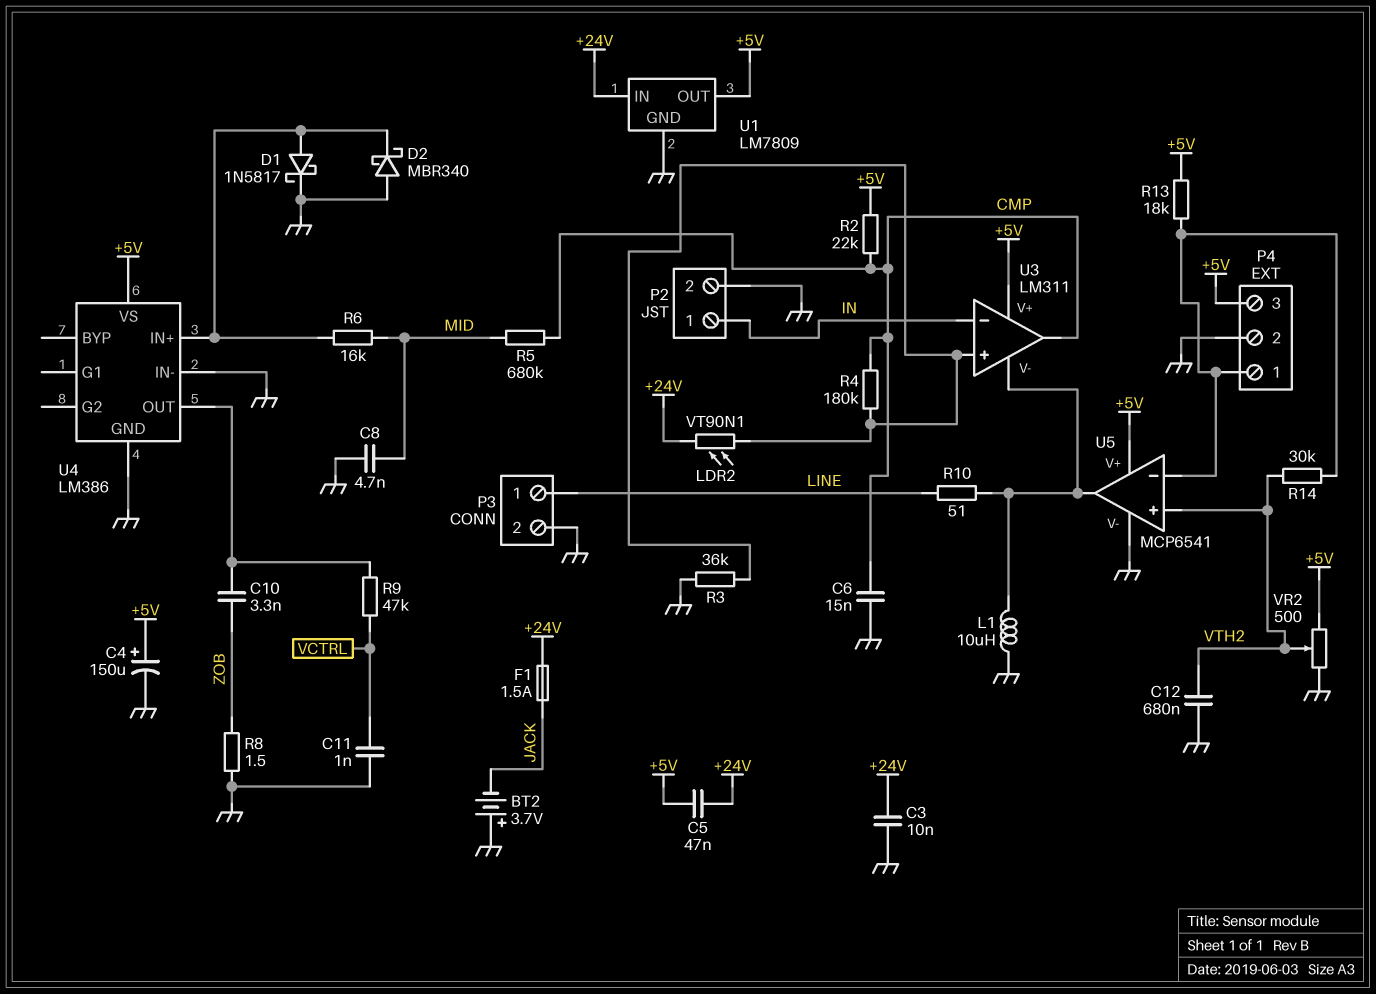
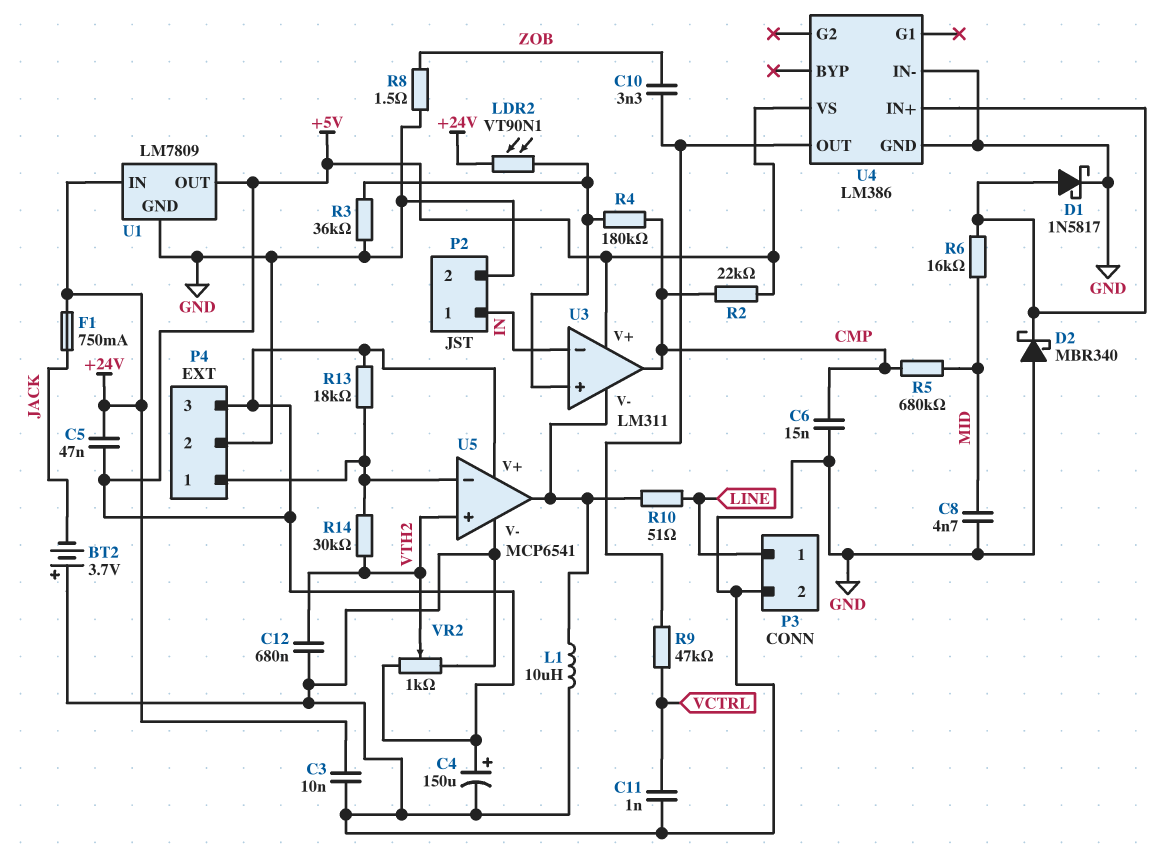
F1: 1.5A (+24V, JACK) -> 750mA (+24V, JACK)
VR2: 500 (+5V, GND, wiper VTH2) -> 1k (+5V, GND, wiper VTH2)

